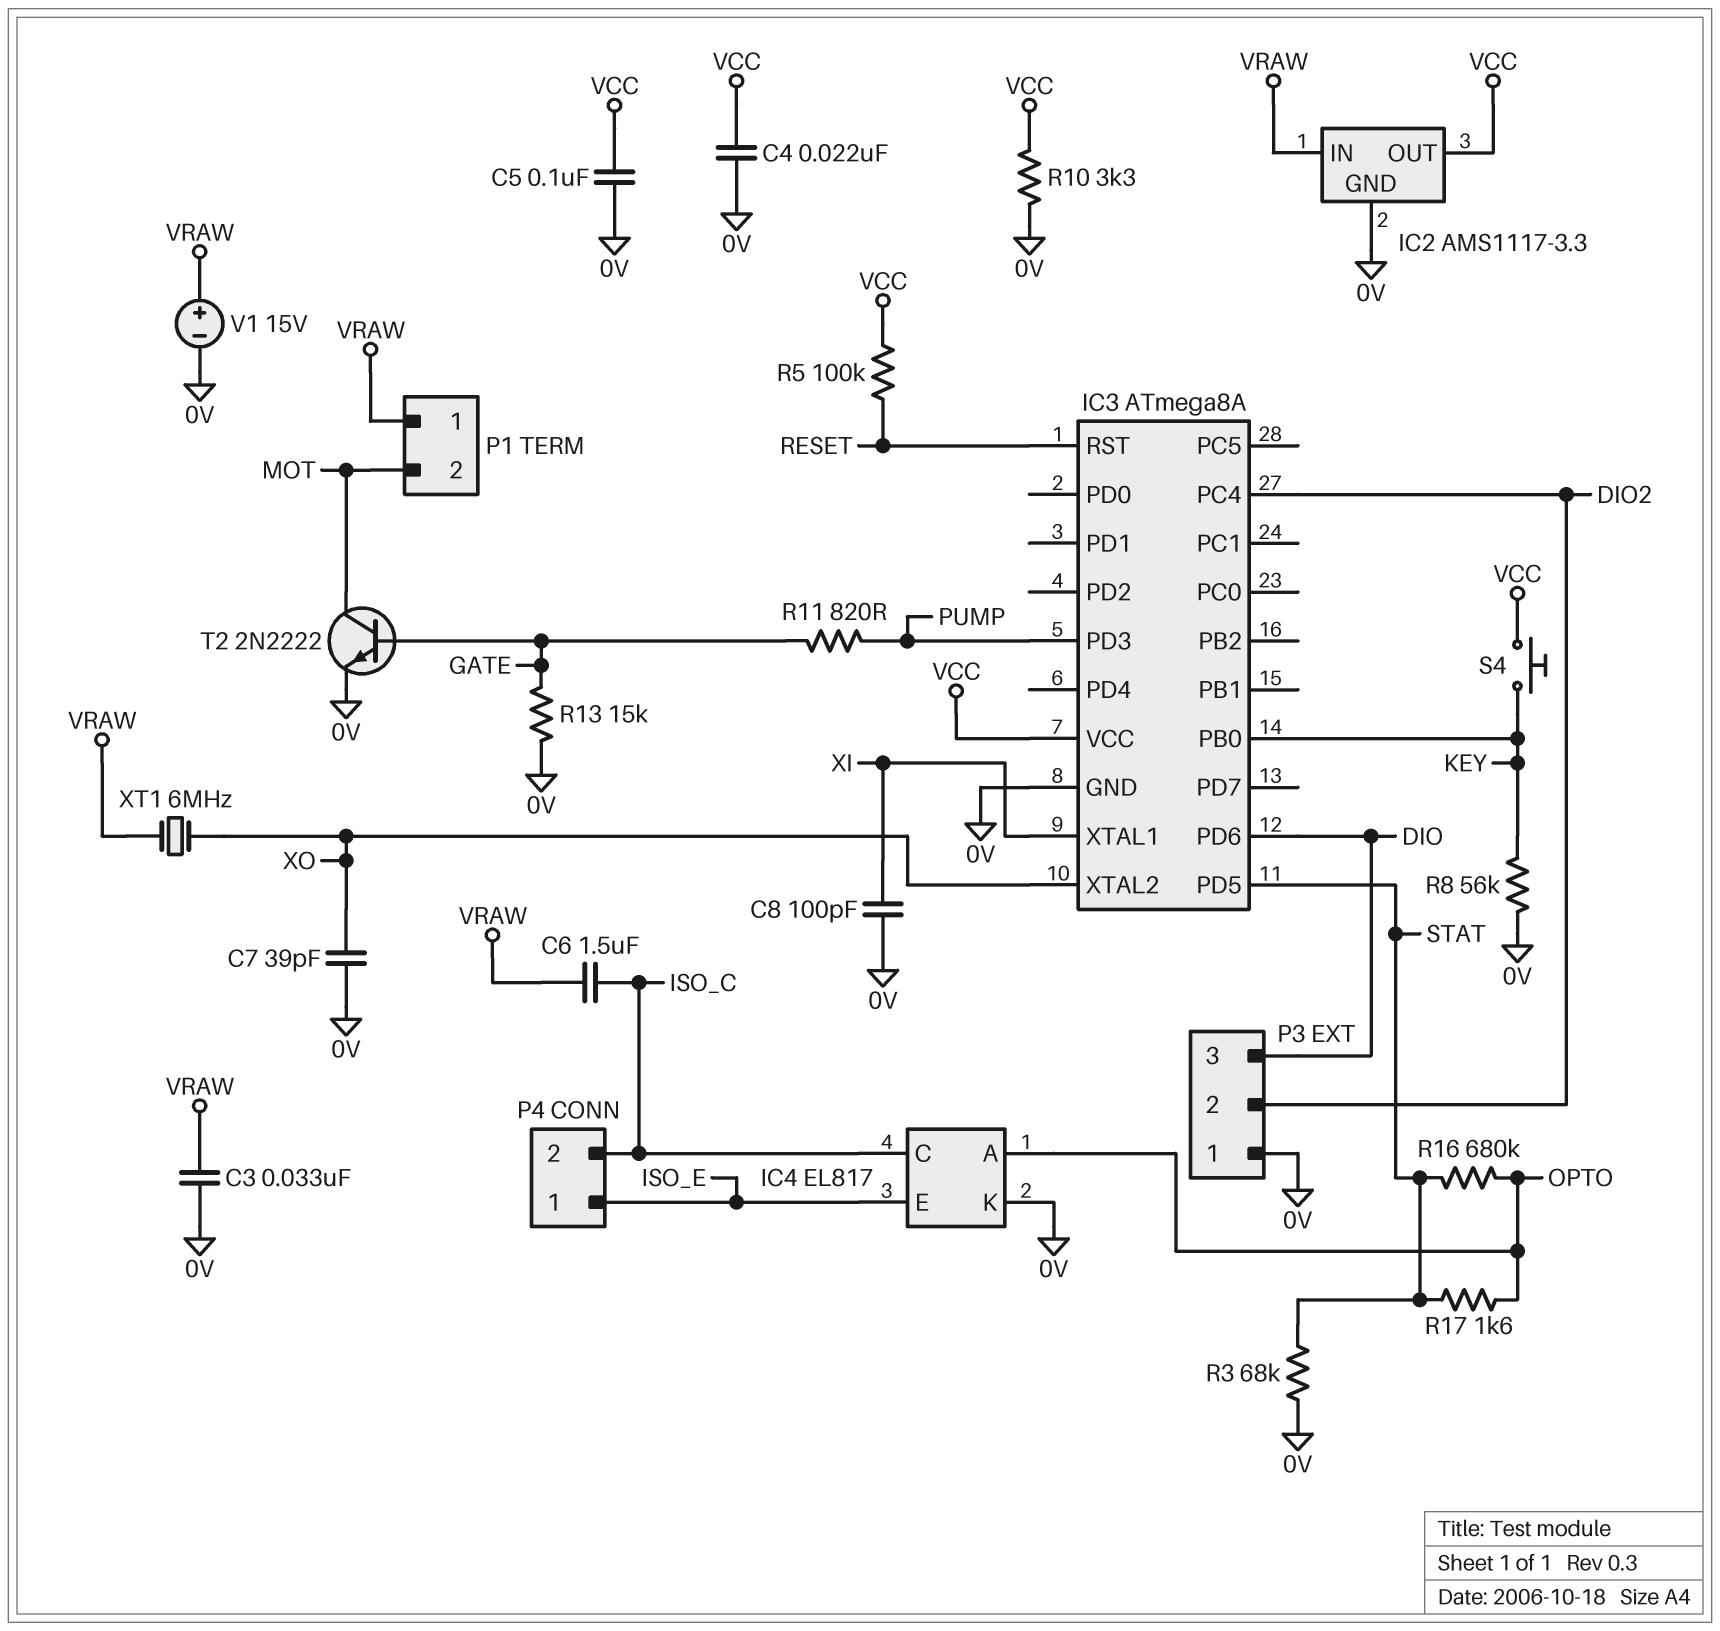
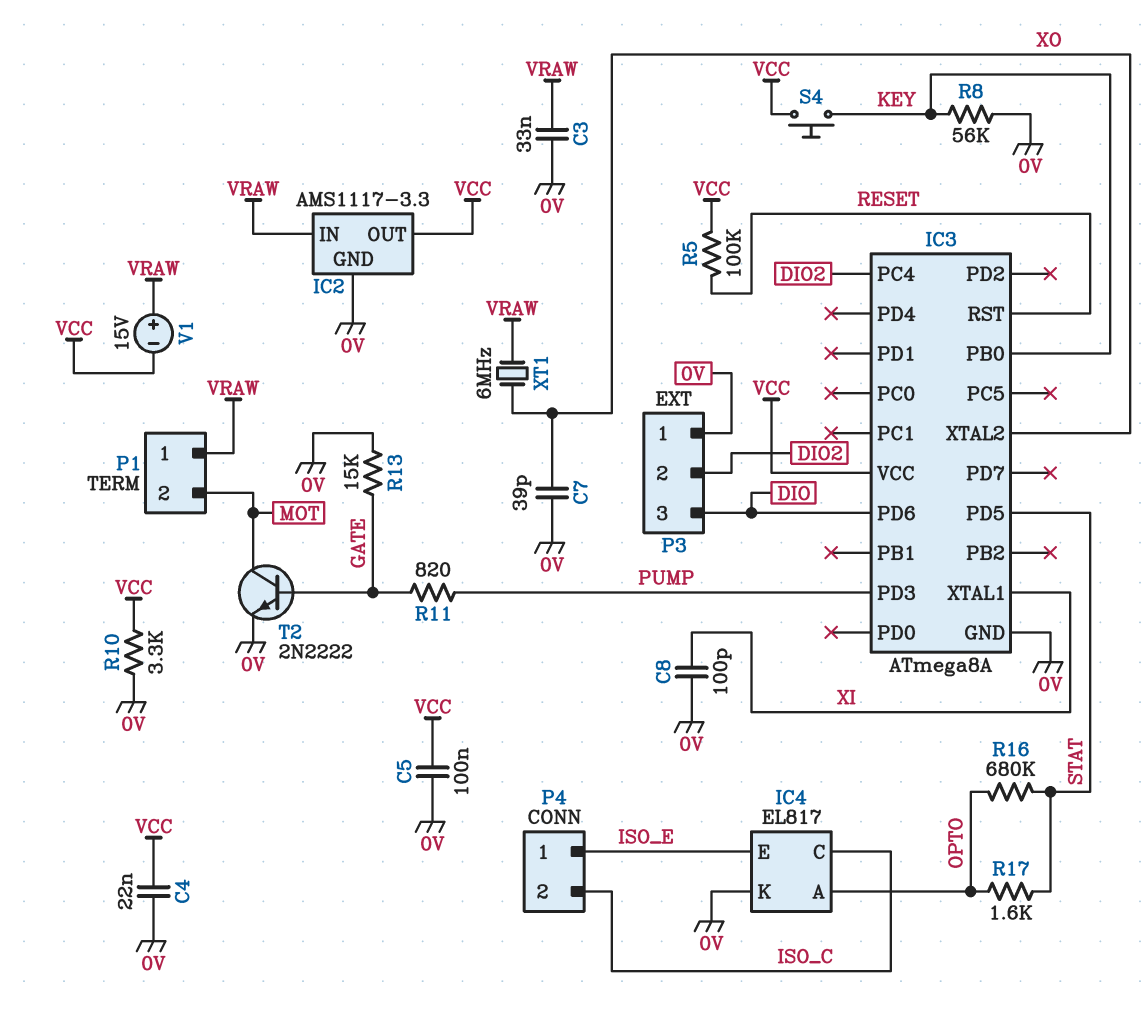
C6: 1.5uF (ISO_C, VRAW) -> none
R3: 68k (0V, STAT) -> none
V1: 15V (plus VRAW, minus 0V) -> 15V (plus VRAW, minus VCC)

